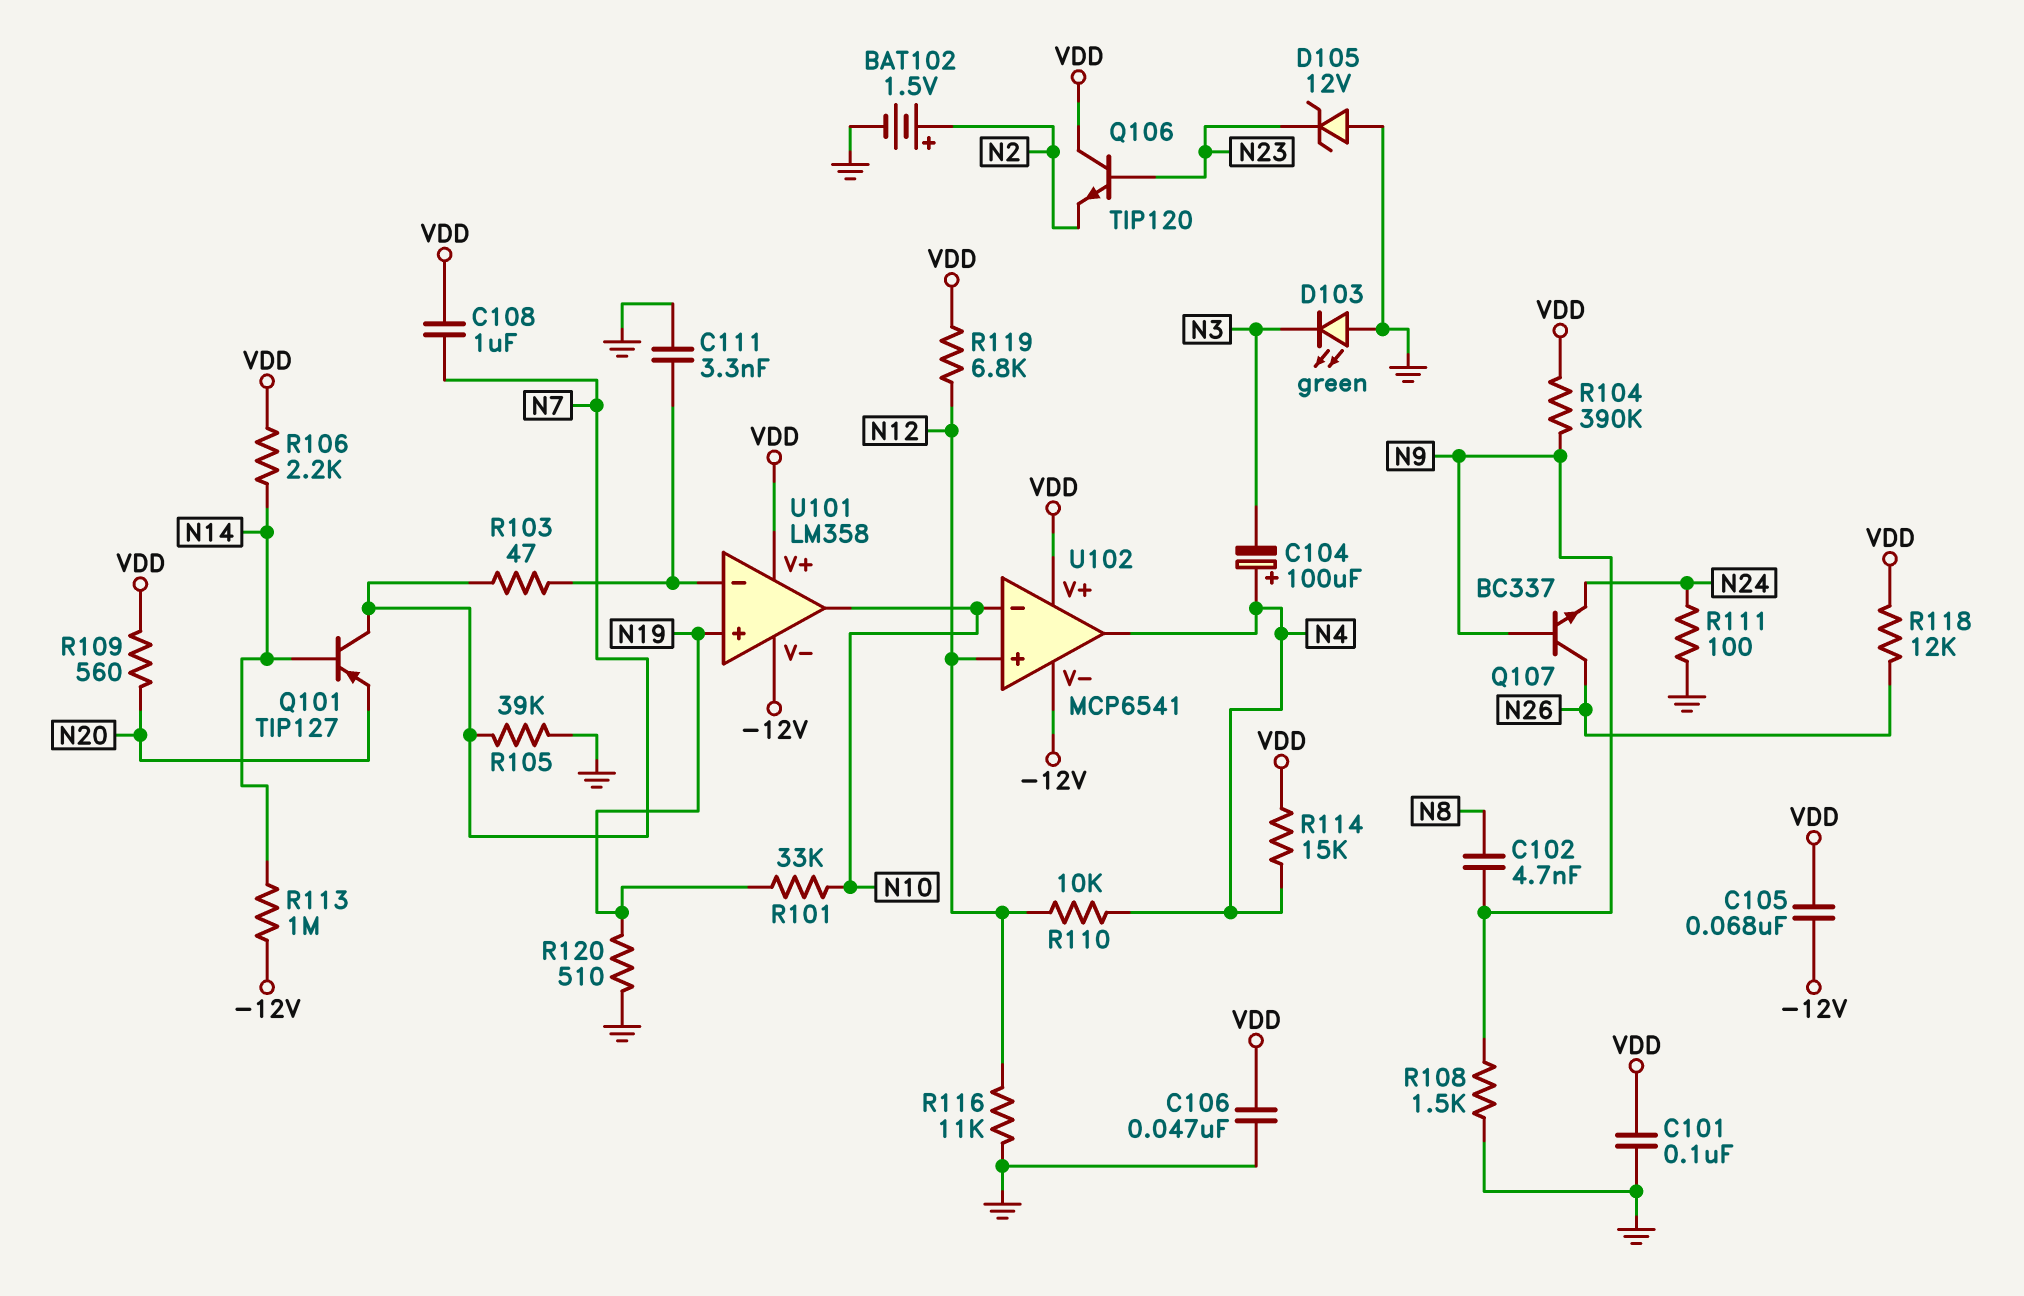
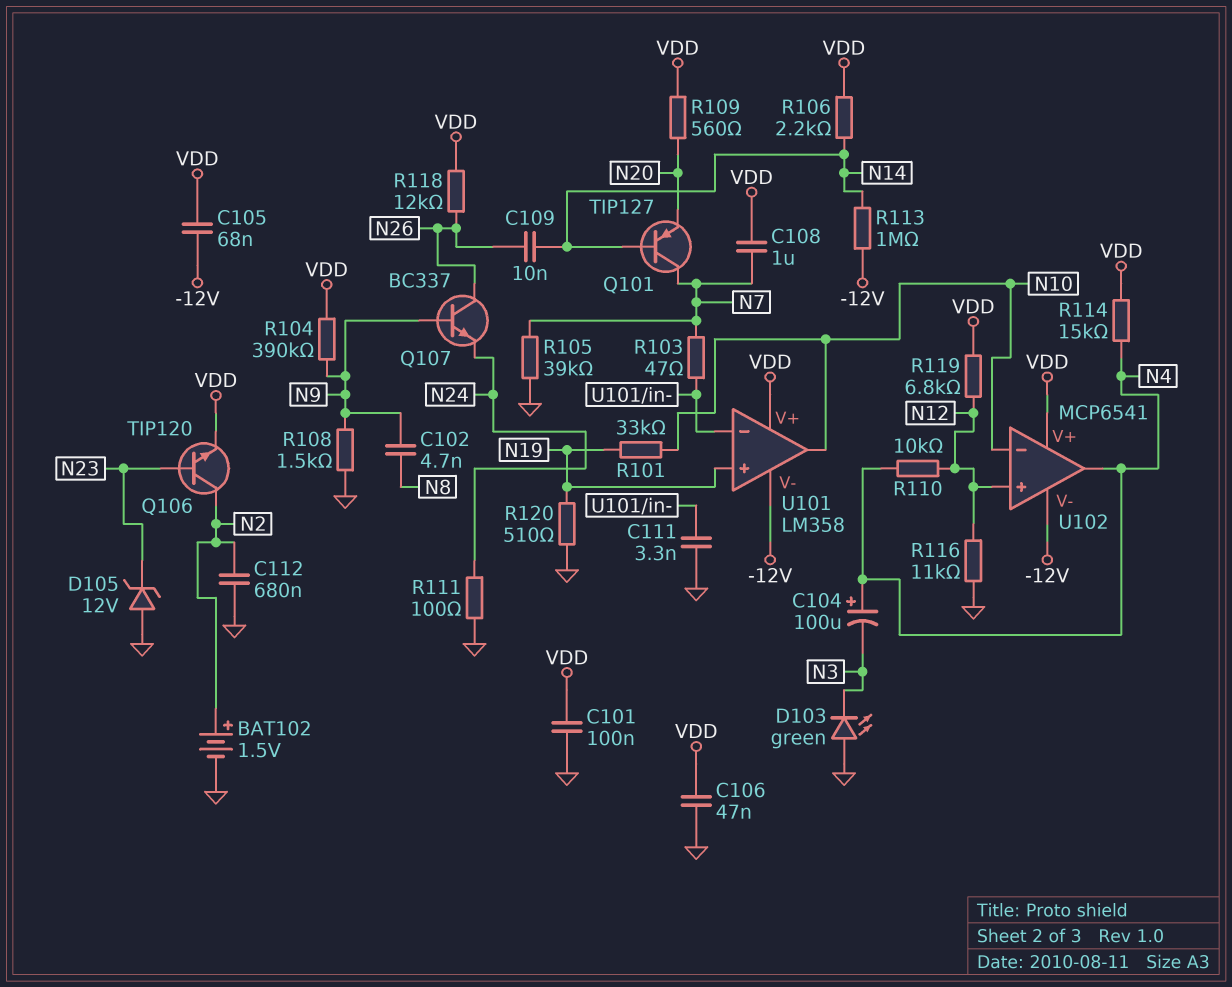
C109: none -> 10nF (N14, N26)
C112: none -> 680nF (GND, N2)
Q106: NPN TIP120 (B N23, C VDD, E N2) -> NPN TIP120 (B N23, C N2, E VDD)

